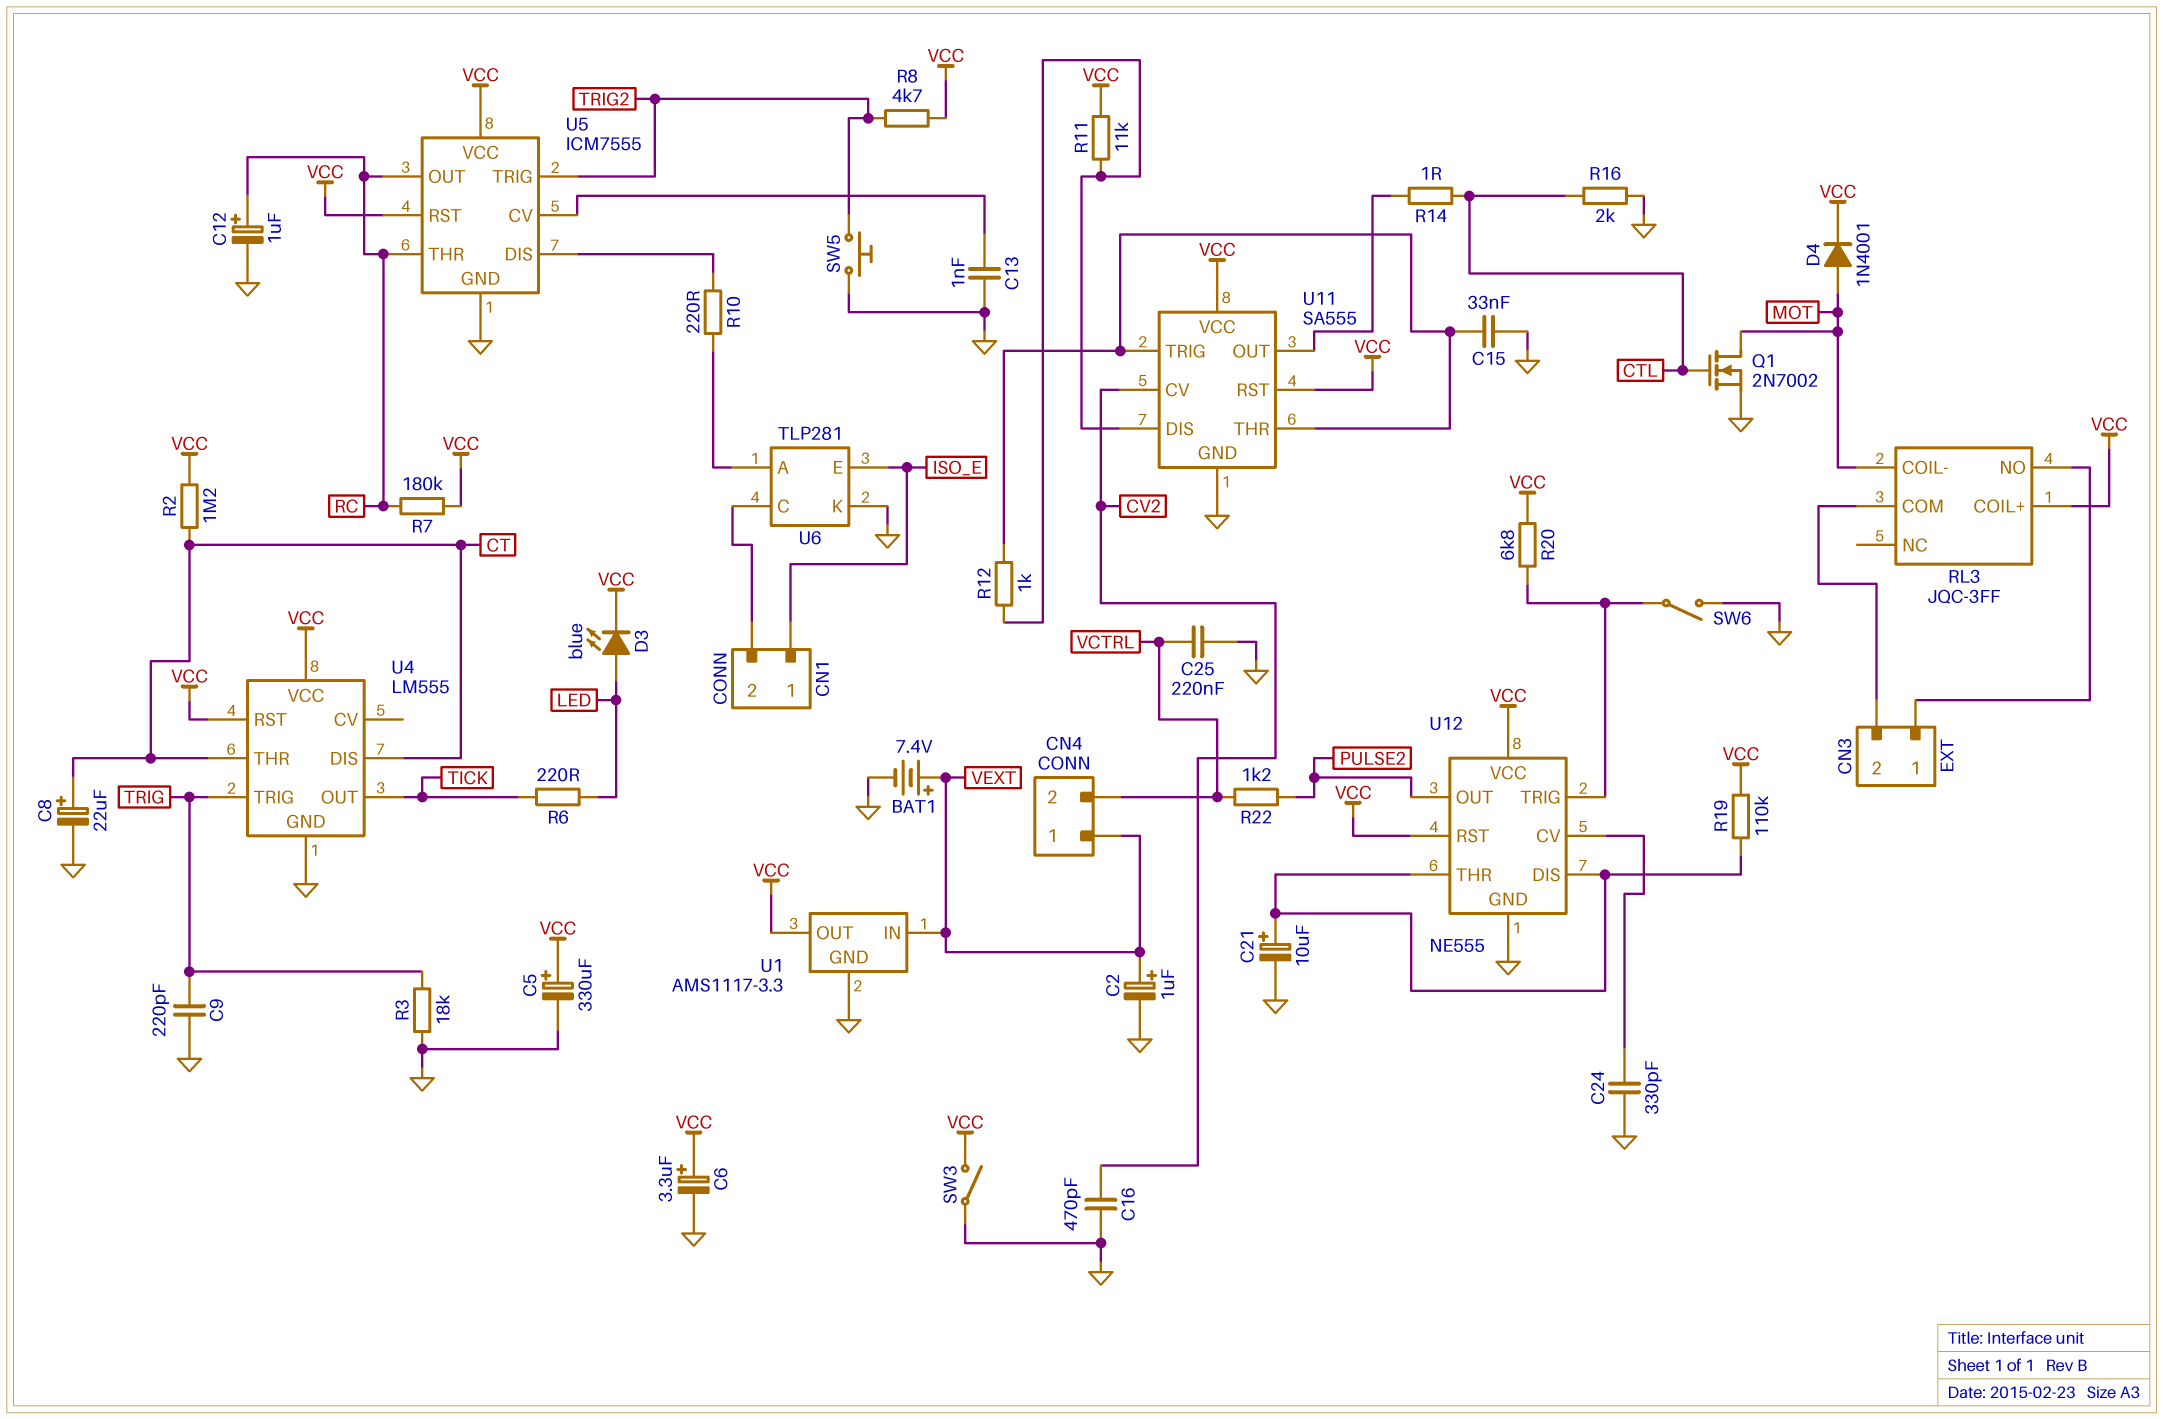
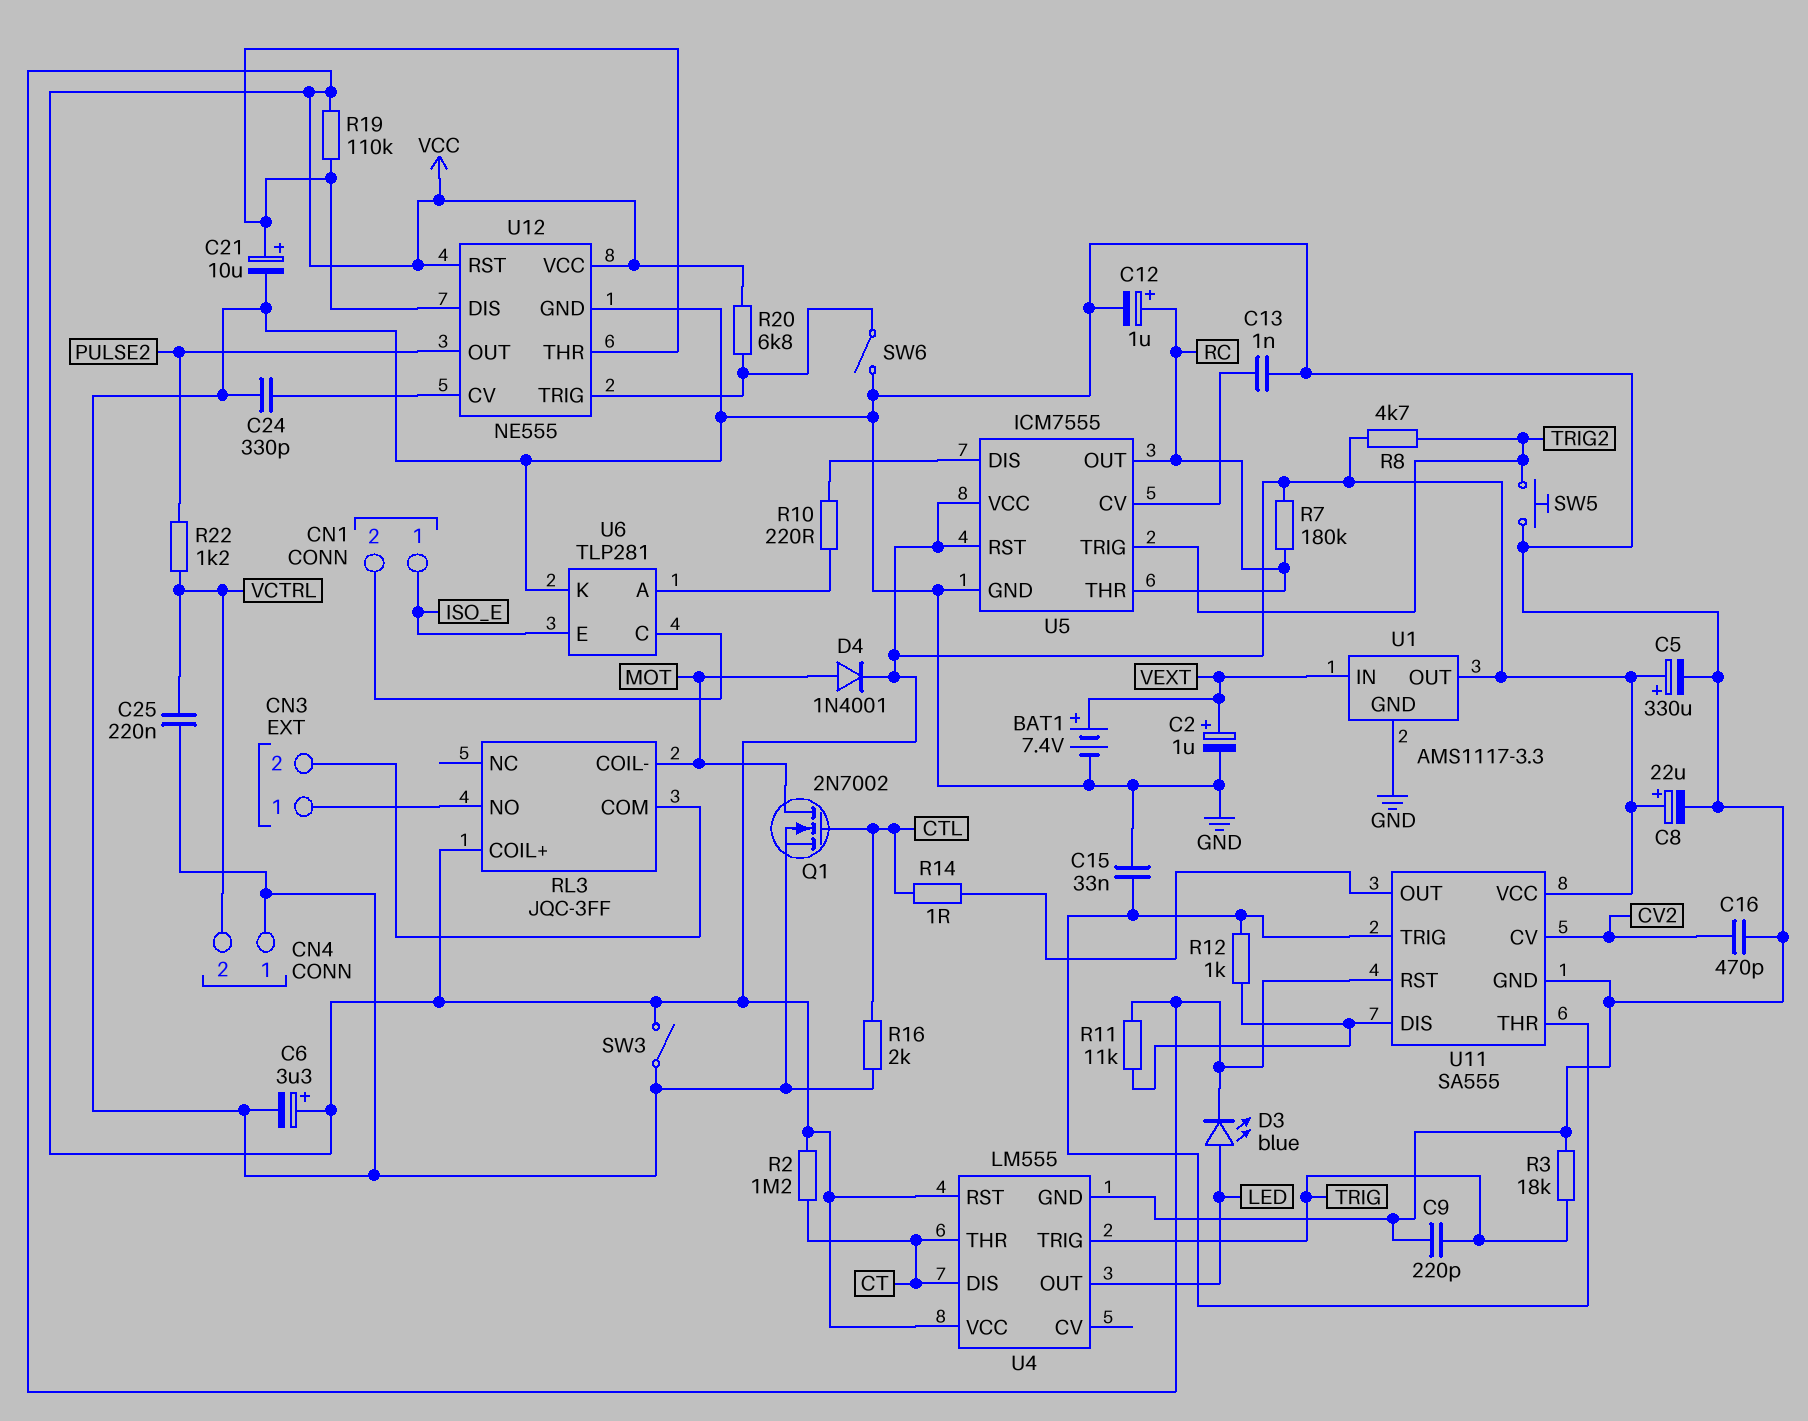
C8: 22uF (plus CT, minus GND) -> 22uF (plus VCC, minus GND)
CN4 pin 1: VEXT -> GND
R6: 220 (LED, TICK) -> none
U4 pin OUT: TICK -> LED

